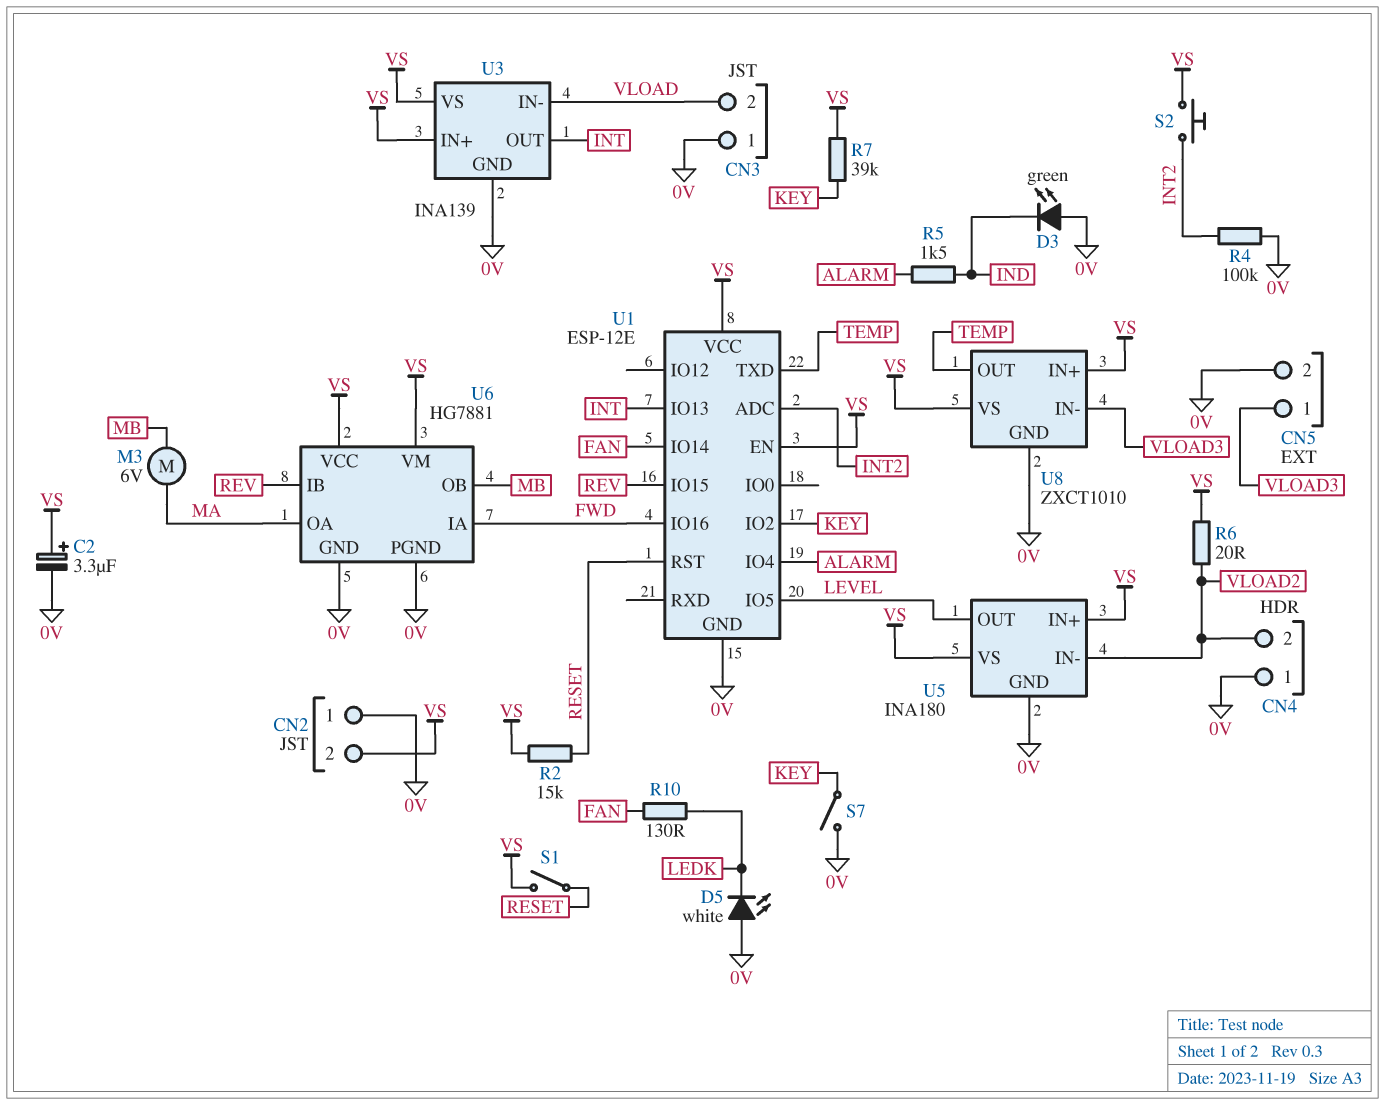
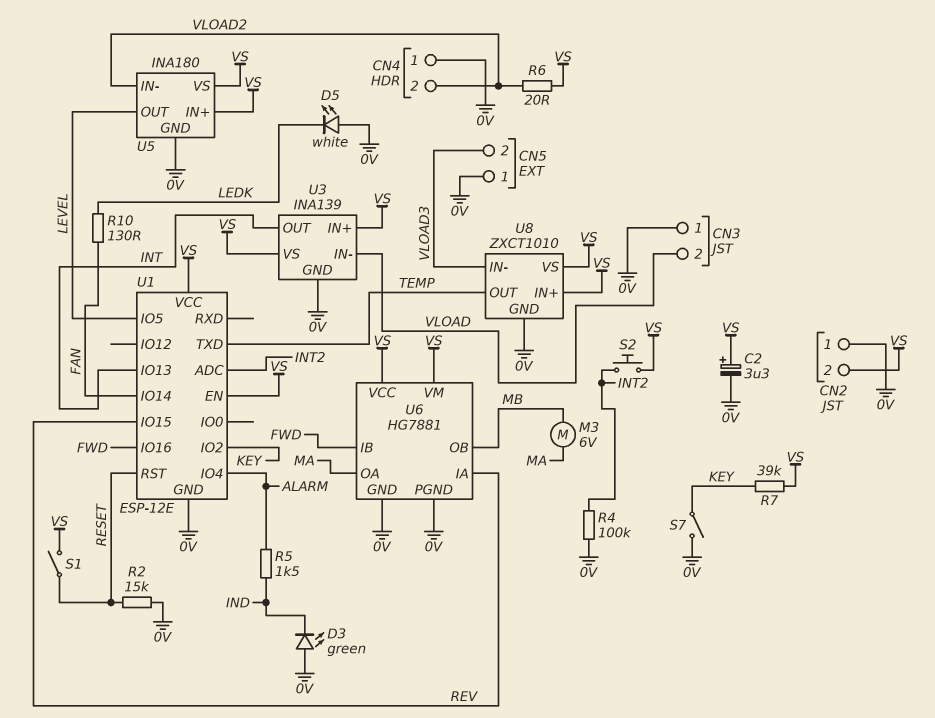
CN5 pin 1: VLOAD3 -> 0V
CN5 pin 2: 0V -> VLOAD3
R2: 15k (RESET, VS) -> 15k (0V, RESET)
U6 pin IA: FWD -> REV
U6 pin IB: REV -> FWD

